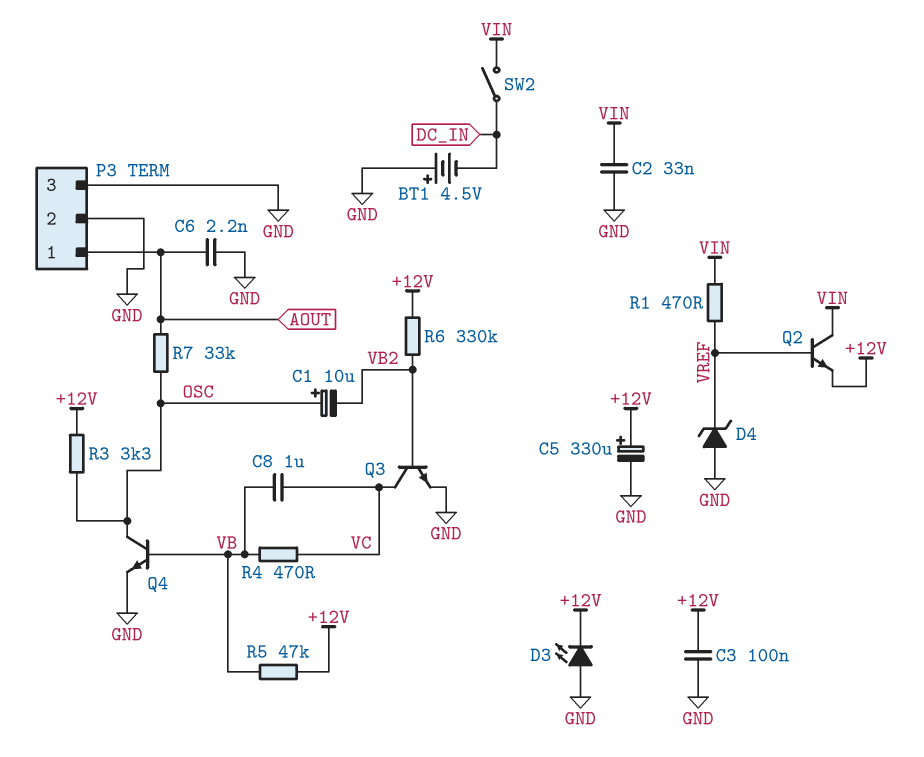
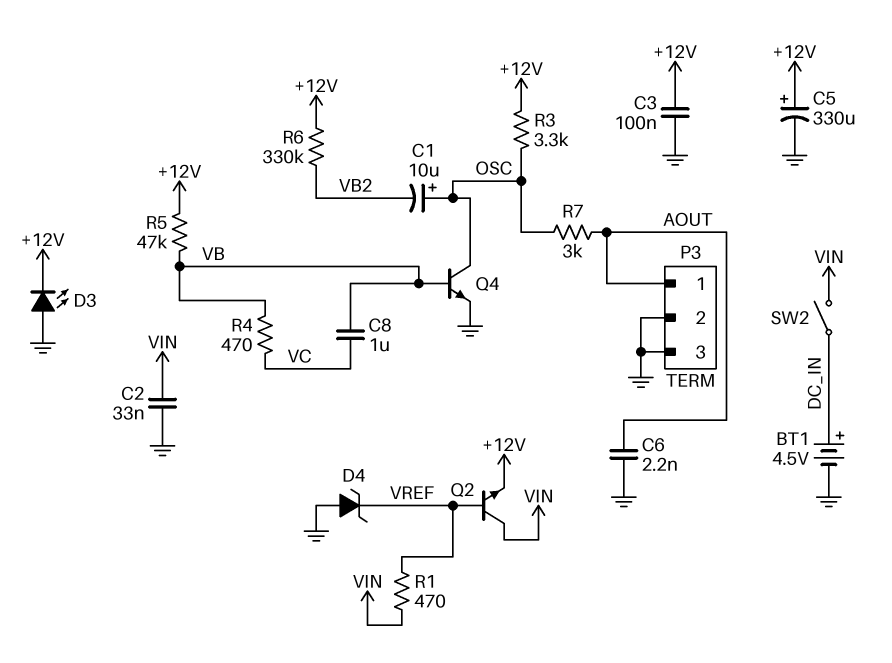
BT1: 4.5V (plus GND, minus DC_IN) -> 4.5V (plus DC_IN, minus GND)
Q3: NPN (B VB2, C VC, E GND) -> none
R7: 33k (AOUT, OSC) -> 3k (AOUT, OSC)

